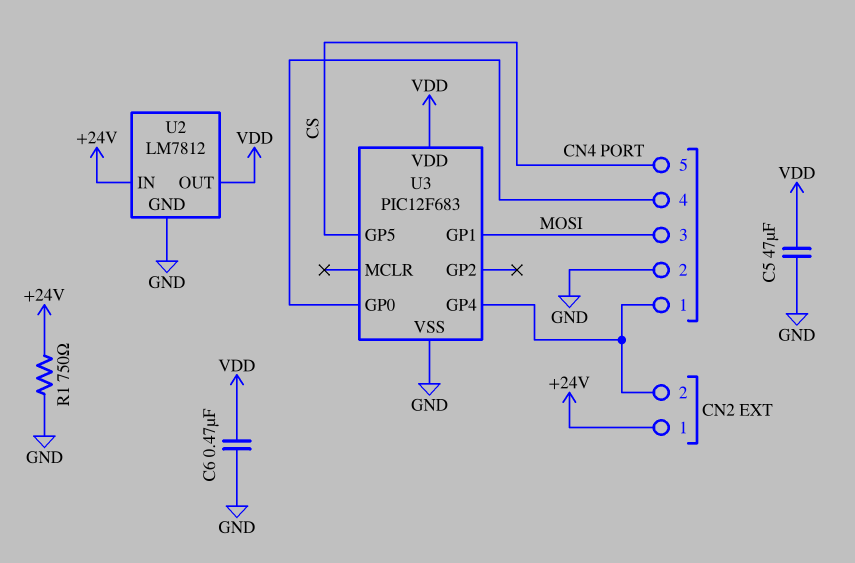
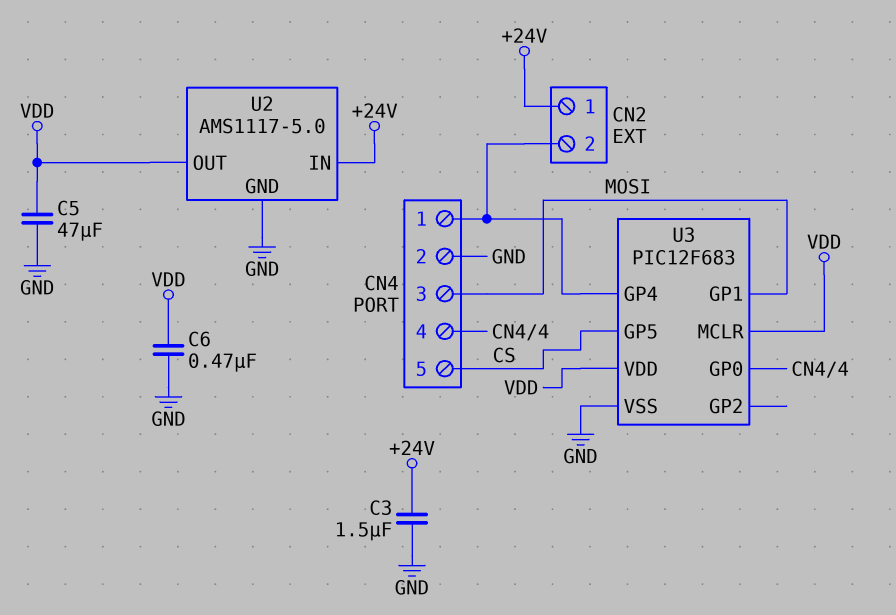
C3: none -> 1.5uF (+24V, GND)
R1: 750 (+24V, GND) -> none
U2: LM7812 -> AMS1117-5.0
U3 pin MCLR: none -> VDD

